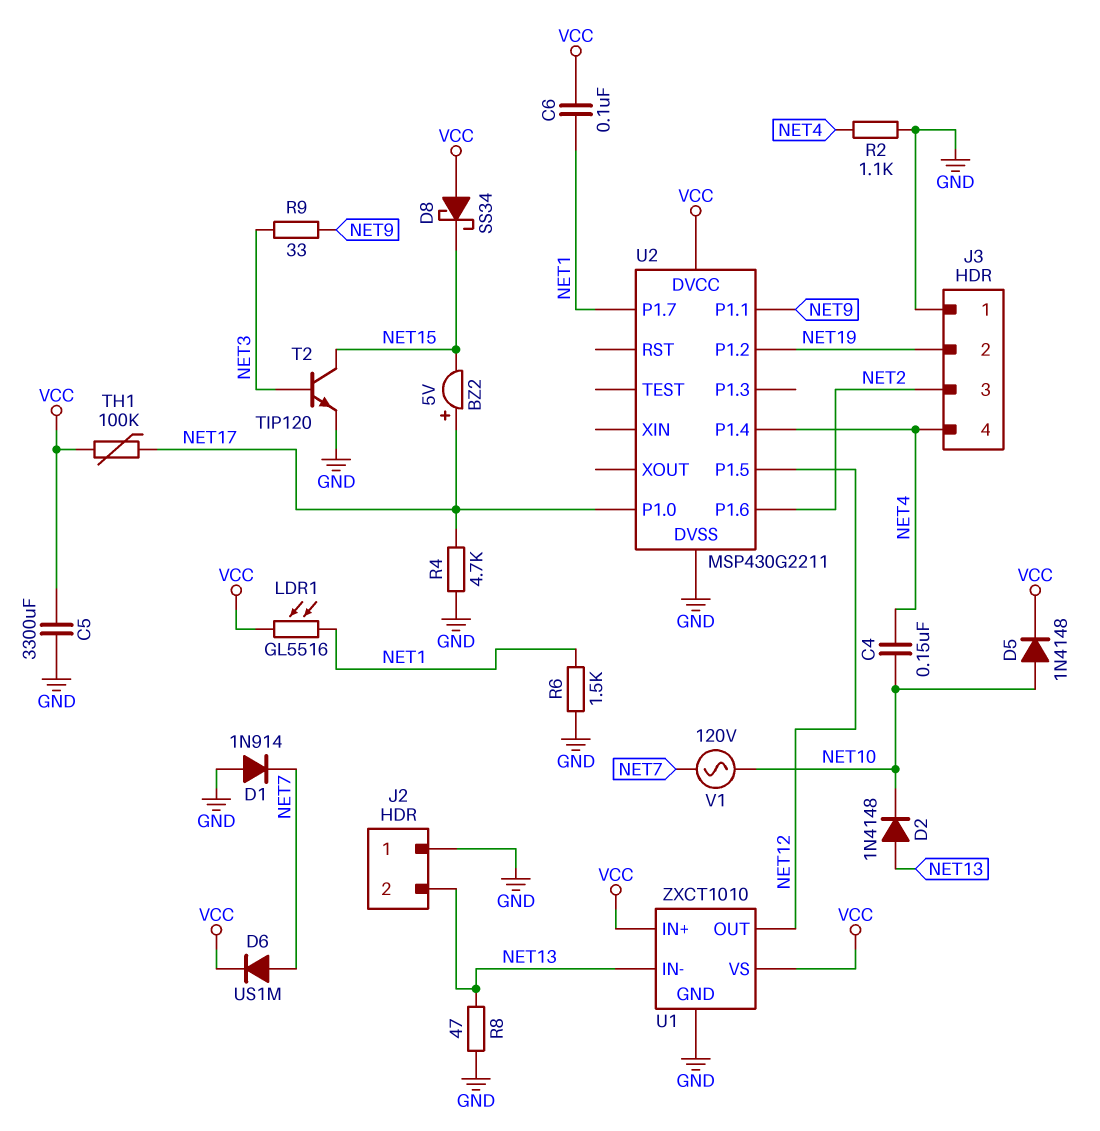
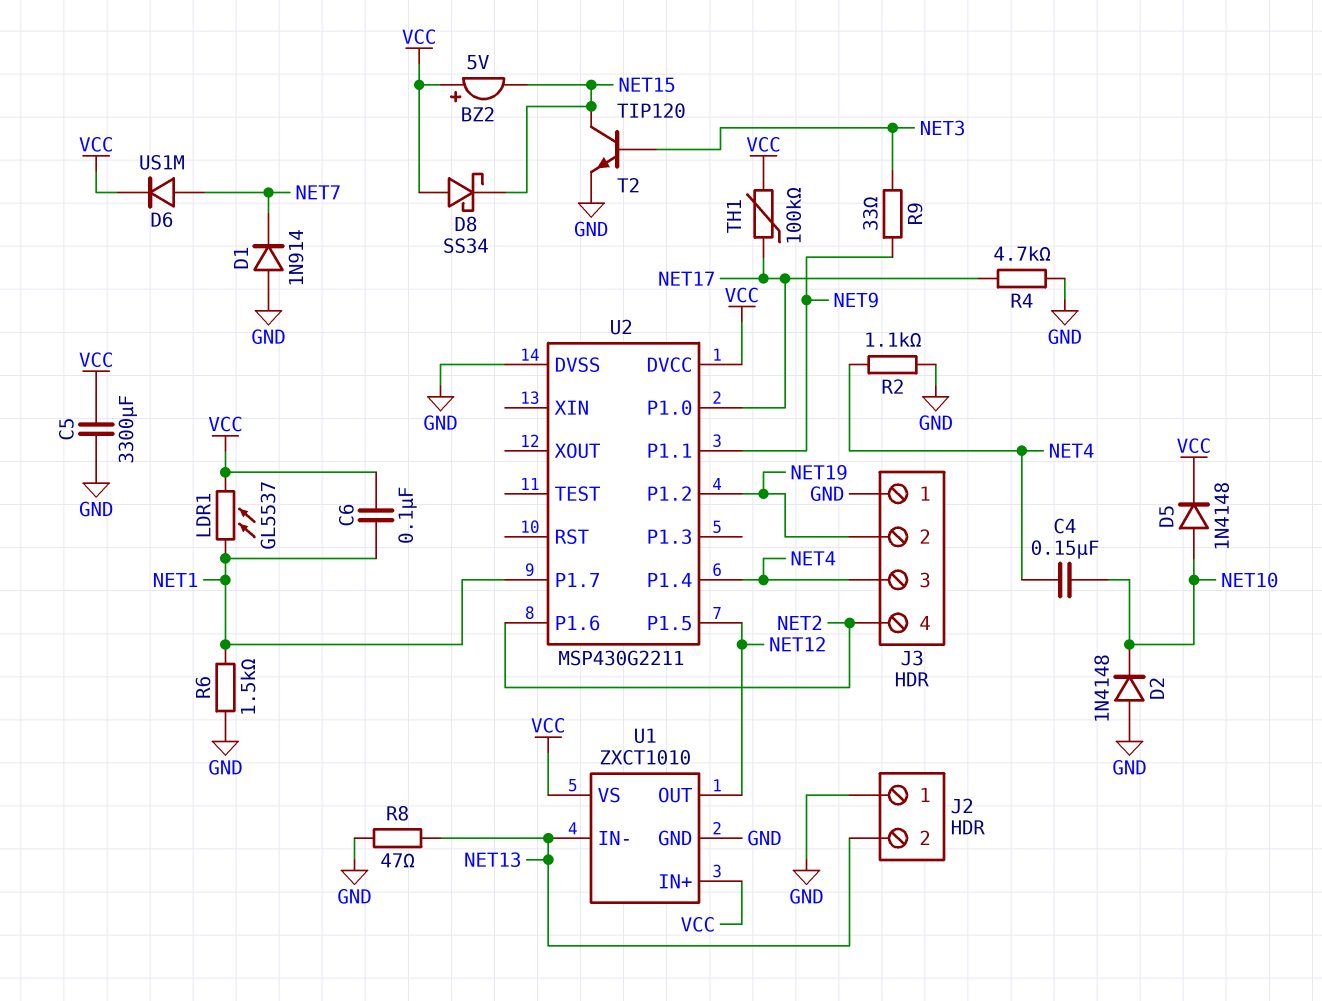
BZ2: buzzer 5V (plus NET17, minus NET15) -> buzzer 5V (plus VCC, minus NET15)
D2: diode 1N4148 (A NET13, K NET10) -> diode 1N4148 (A GND, K NET10)
J3 pin 3: NET2 -> NET4
J3 pin 4: NET4 -> NET2
LDR1: GL5516 (NET1, VCC) -> GL5537 (NET1, VCC)
V1: AC 120V (NET7, NET10) -> none

